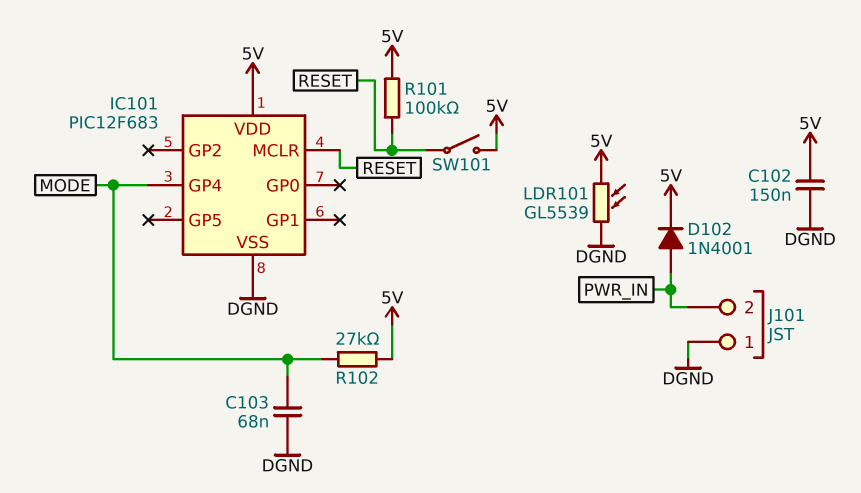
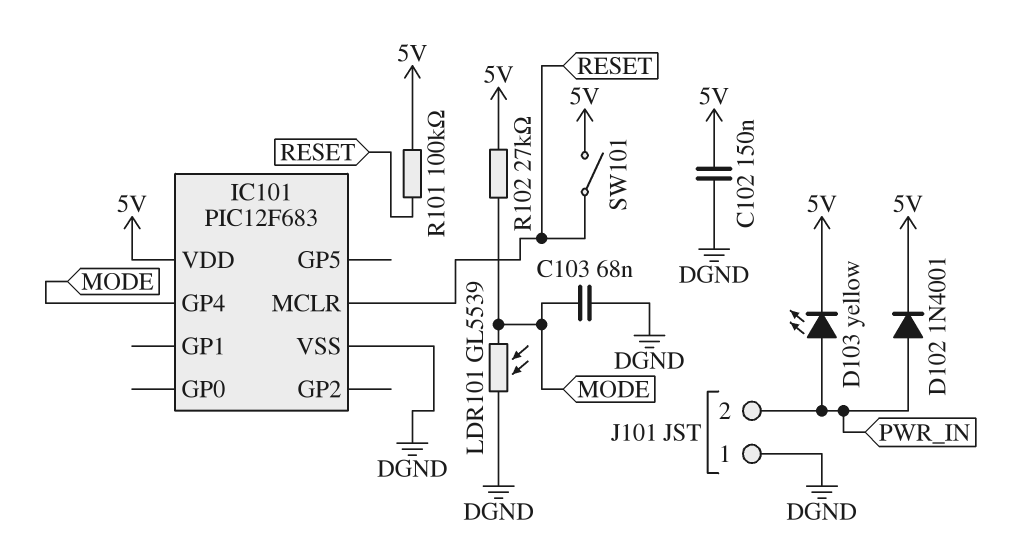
D103: none -> LED yellow (A PWR_IN, K 5V)
LDR101: GL5539 (5V, DGND) -> GL5539 (DGND, MODE)

